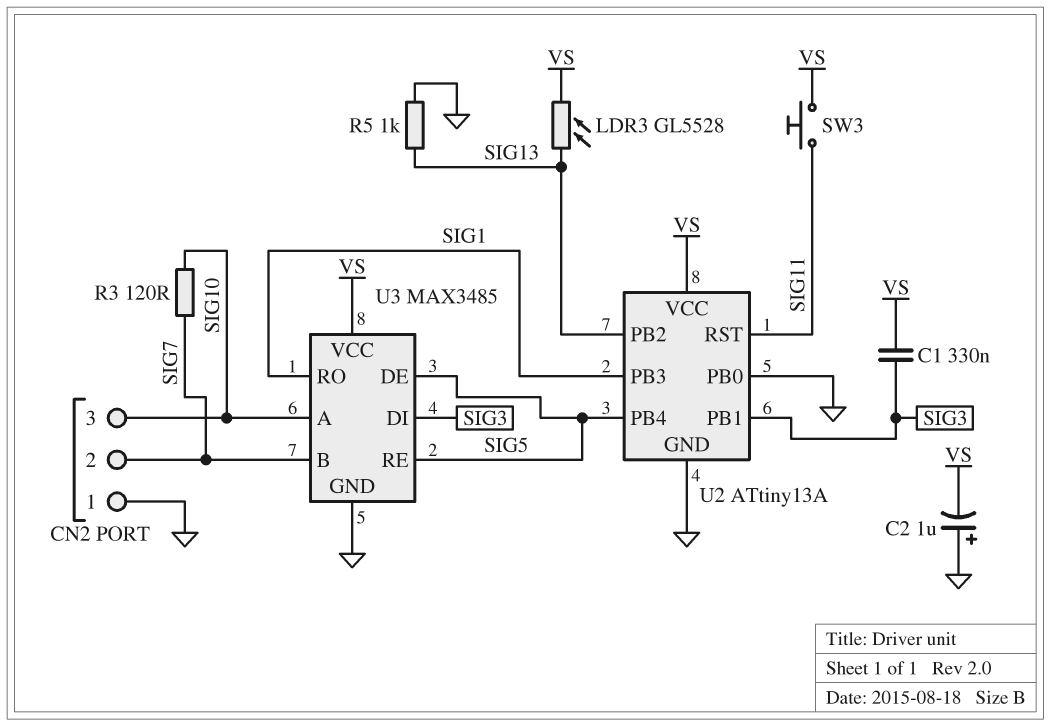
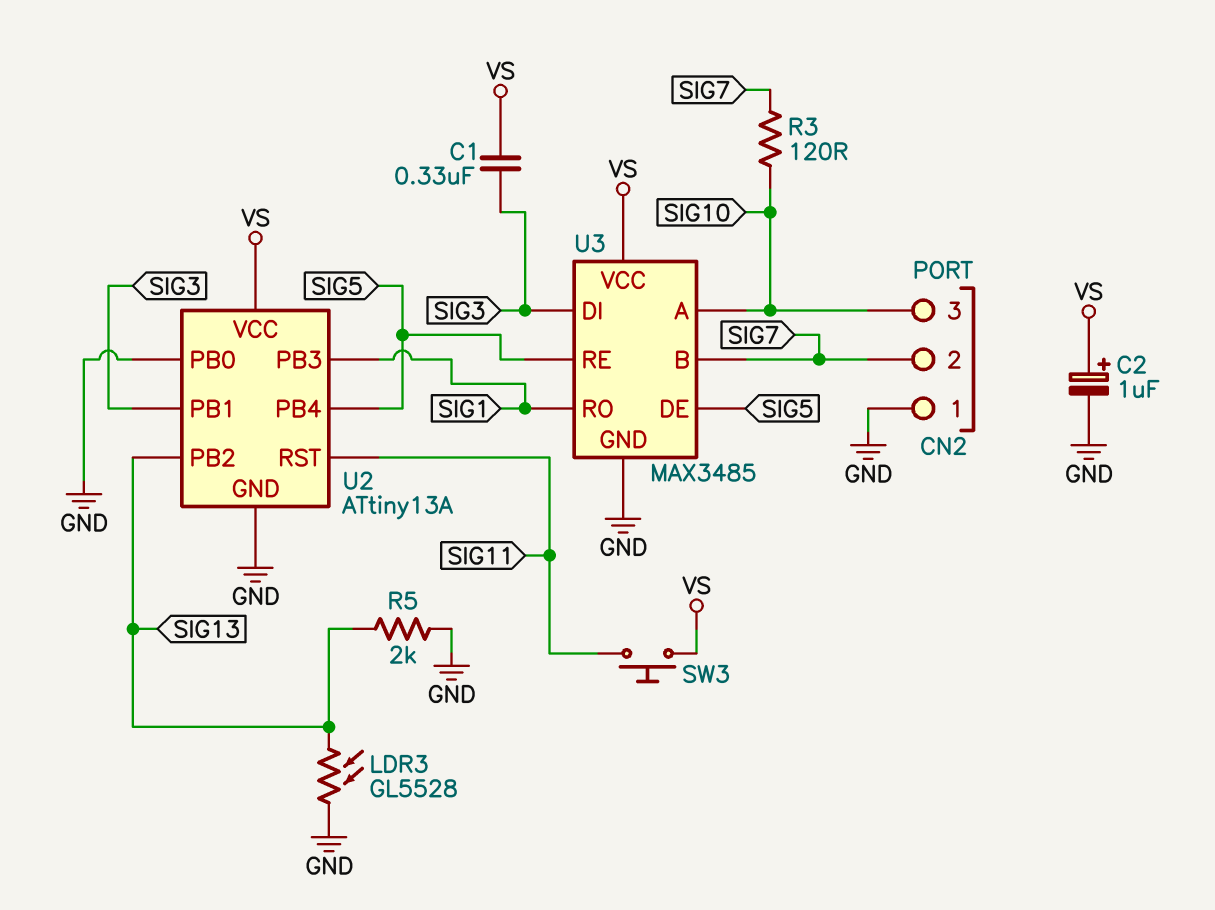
C2: 1uF (plus GND, minus VS) -> 1uF (plus VS, minus GND)
LDR3: GL5528 (SIG13, VS) -> GL5528 (GND, SIG13)
R5: 1k (GND, SIG13) -> 2k (GND, SIG13)

